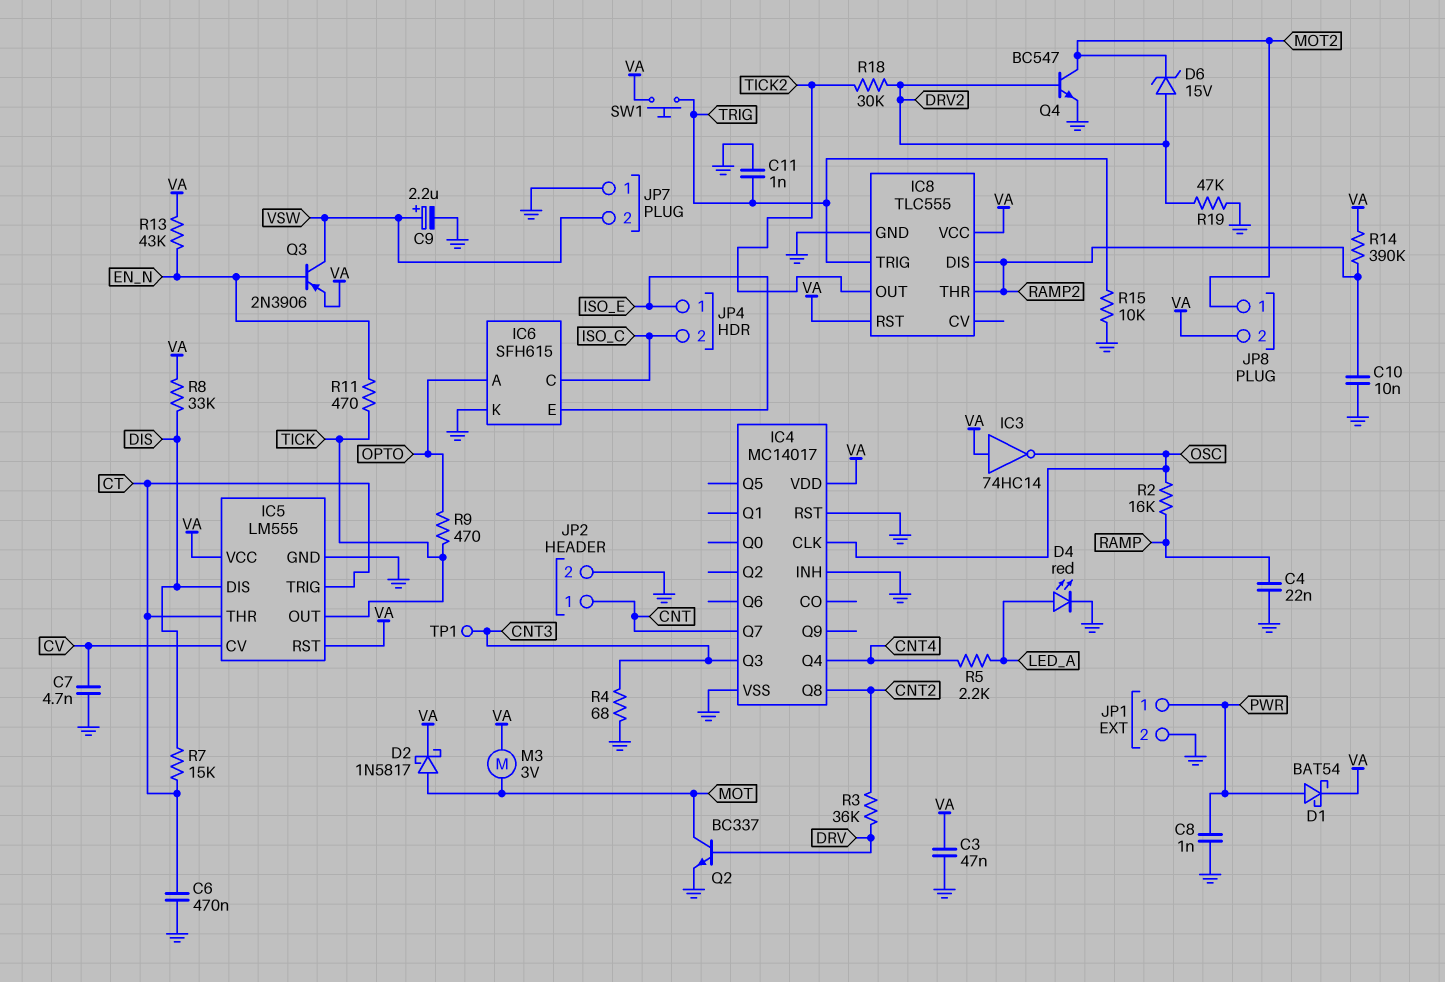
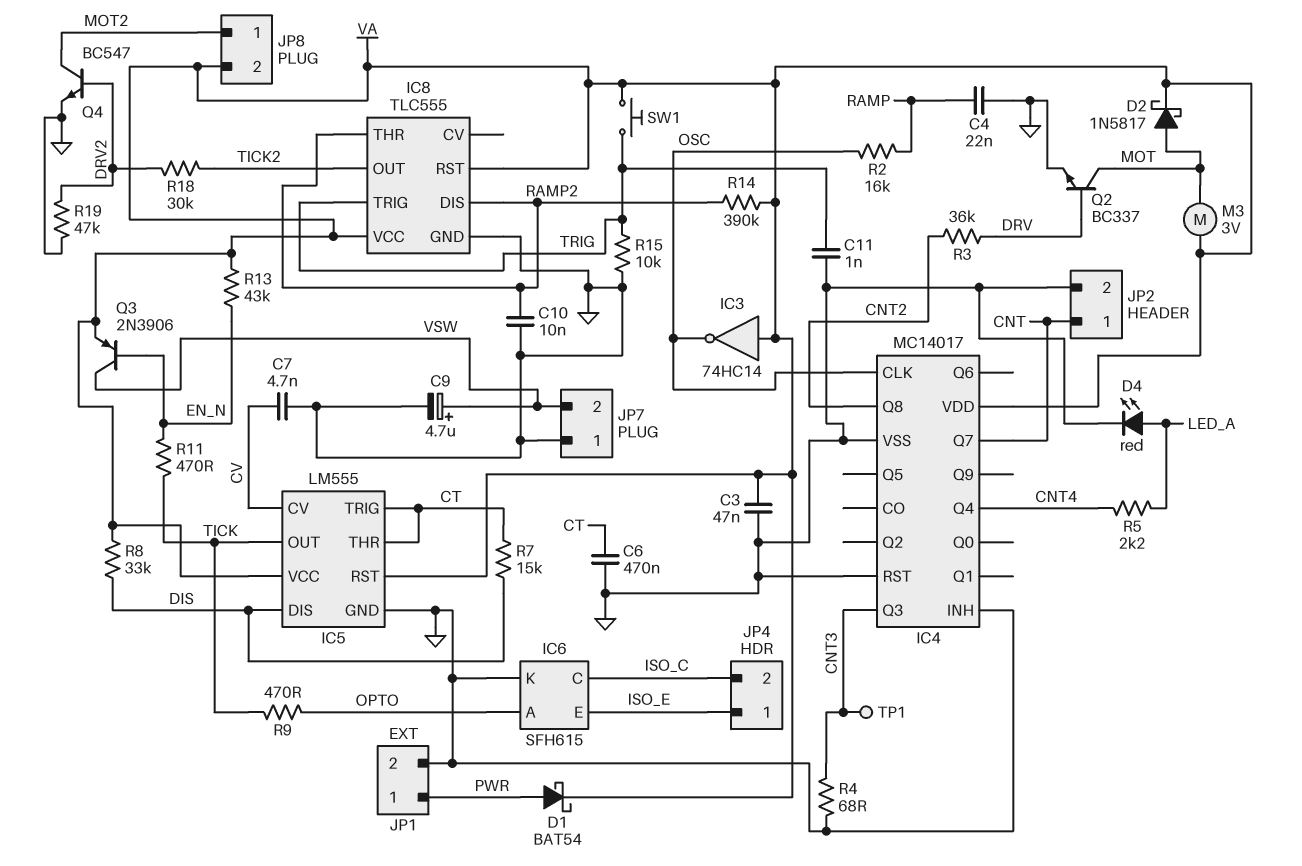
C8: 1nF (GND, PWR) -> none
C9: 2.2uF (plus VSW, minus GND) -> 4.7uF (plus VSW, minus GND)
D6: zener 15V (A DRV2, K MOT2) -> none

